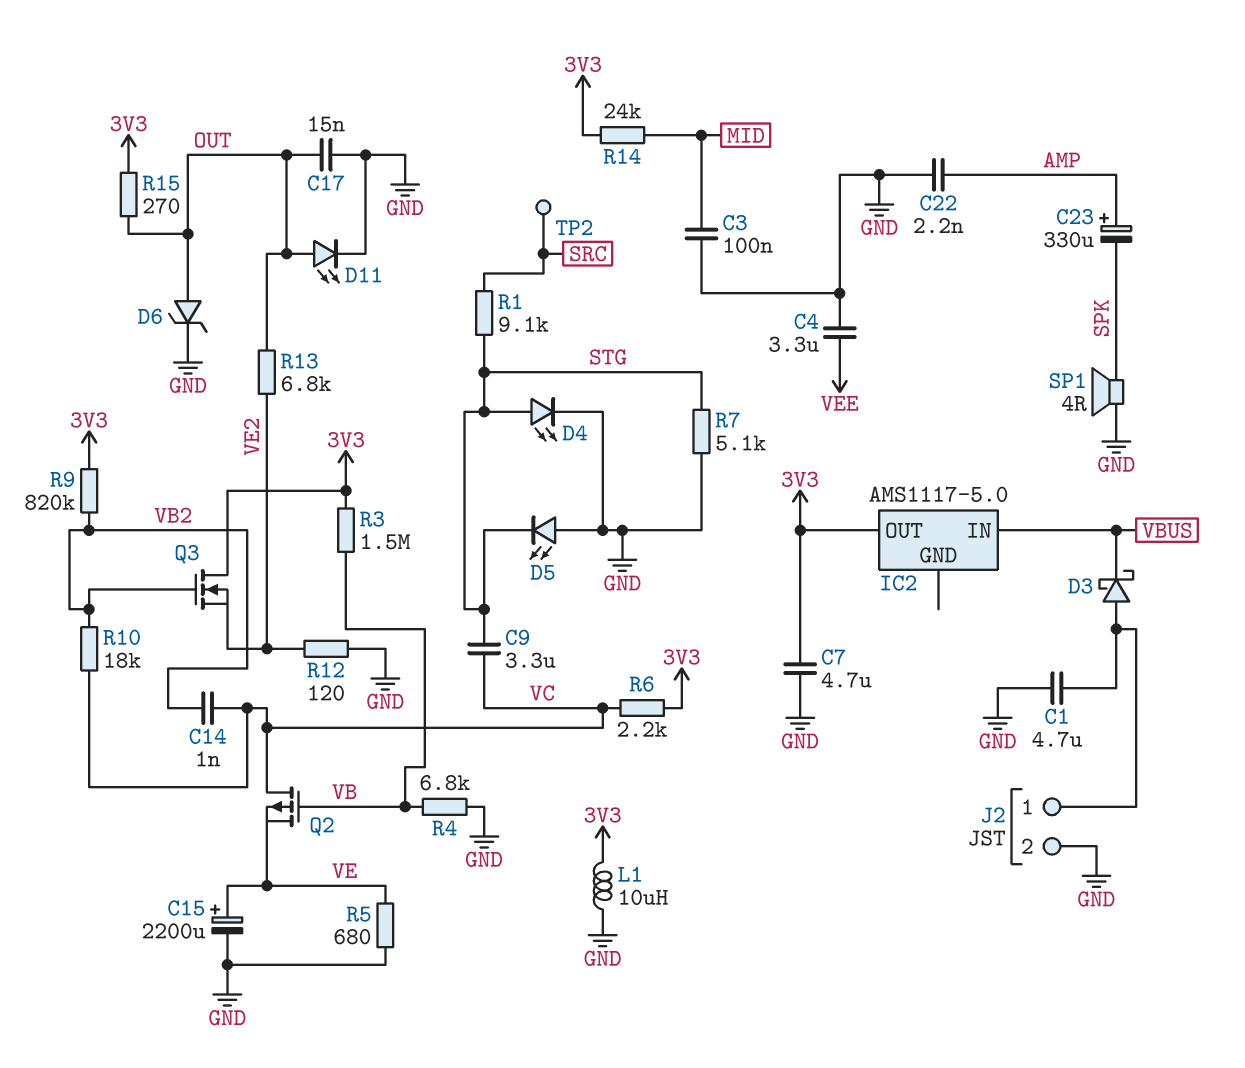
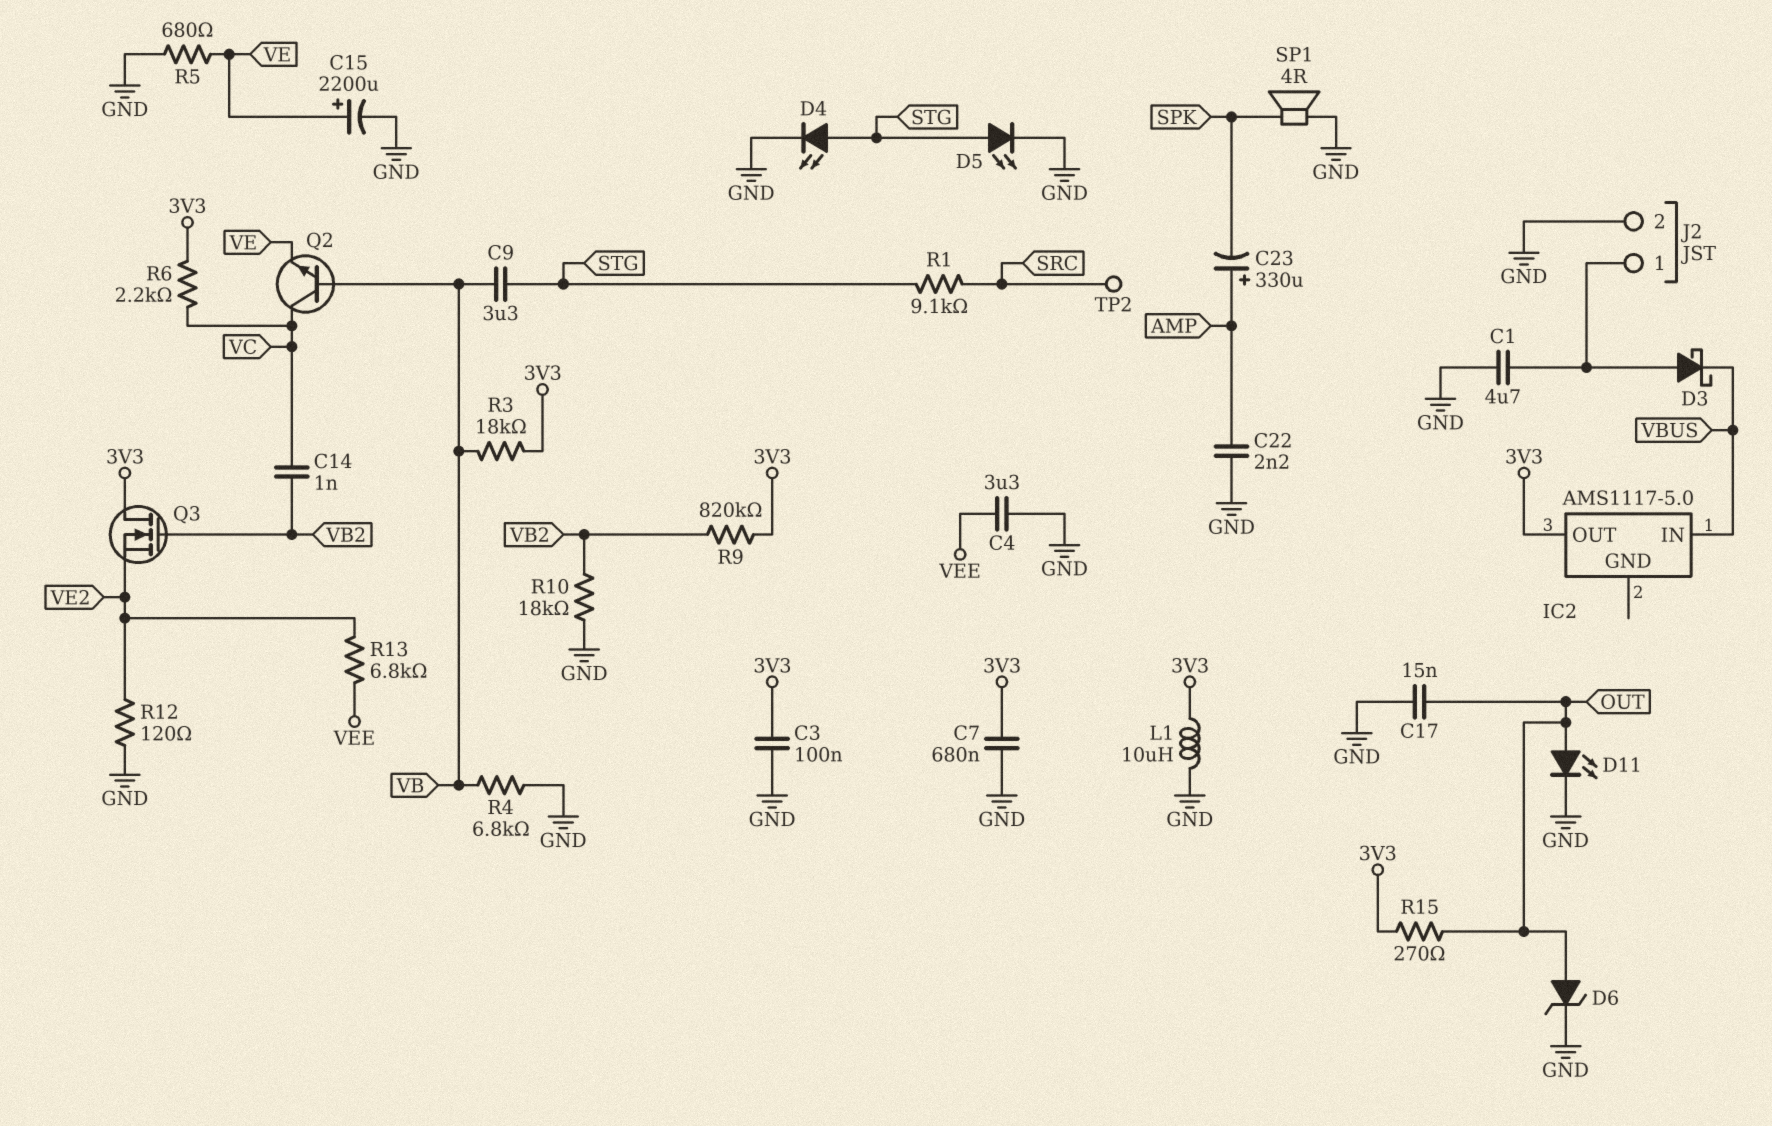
C3: 100nF (GND, MID) -> 100nF (3V3, GND)
C7: 4.7uF (3V3, GND) -> 680nF (3V3, GND)
C9: 3.3uF (STG, VC) -> 3.3uF (STG, VB)
D5: LED (A GND, K STG) -> LED (A STG, K GND)
Q2: PMOS (G VB, D VC, S VE) -> NPN (B VB, C VC, E VE)
R3: 1.5M (3V3, VB) -> 18k (3V3, VB)
R7: 5.1k (GND, STG) -> none
R10: 18k (VB2, VC) -> 18k (GND, VB2)
R13: 6.8k (OUT, VE2) -> 6.8k (VE2, VEE)
R14: 24k (3V3, MID) -> none

